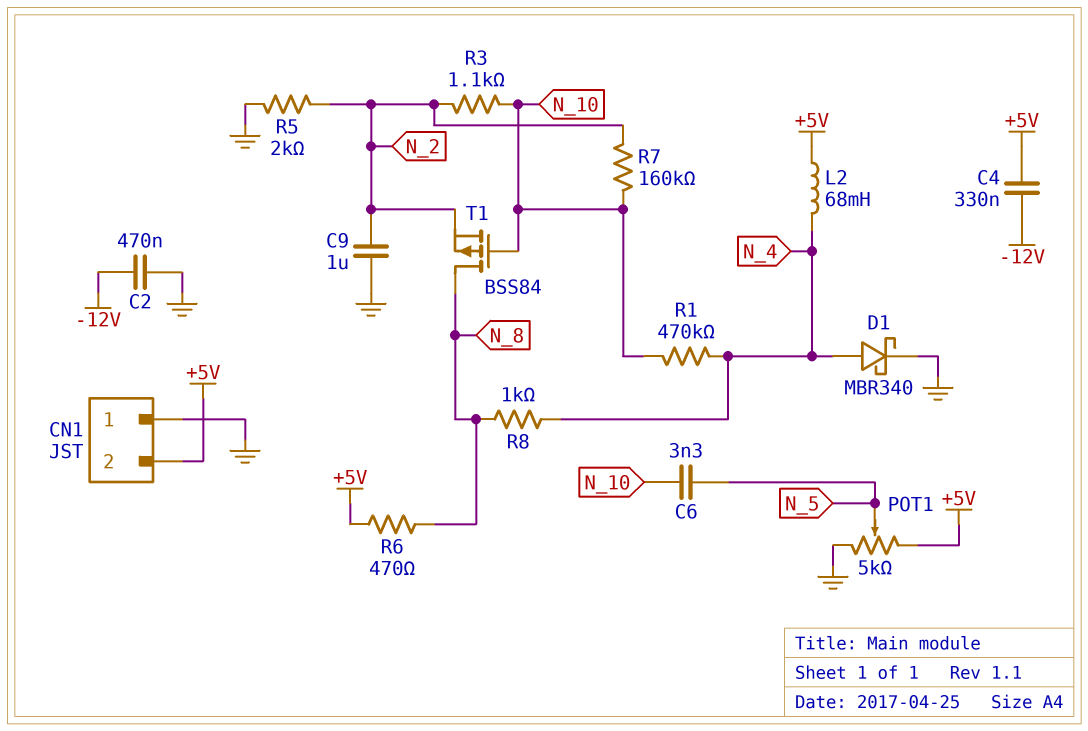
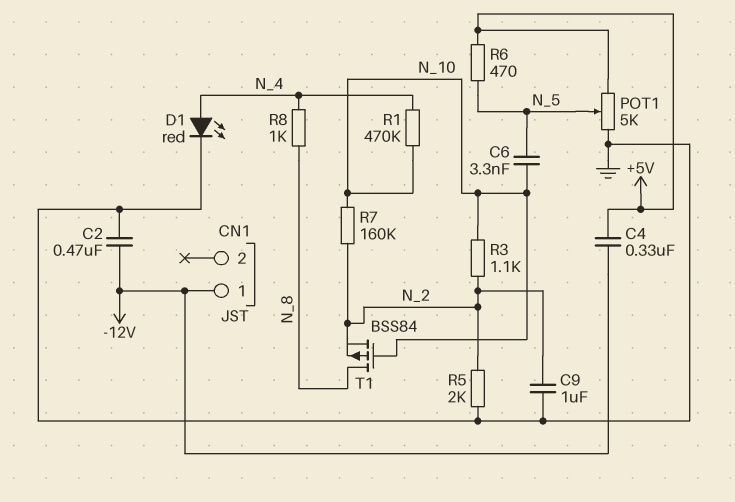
CN1 pin 1: GND -> -12V
CN1 pin 2: +5V -> none
D1: schottky MBR340 (A N_4, K GND) -> LED red (A N_4, K GND)
L2: 68mH (+5V, N_4) -> none
R6: 470 (+5V, N_8) -> 470 (+5V, N_5)

